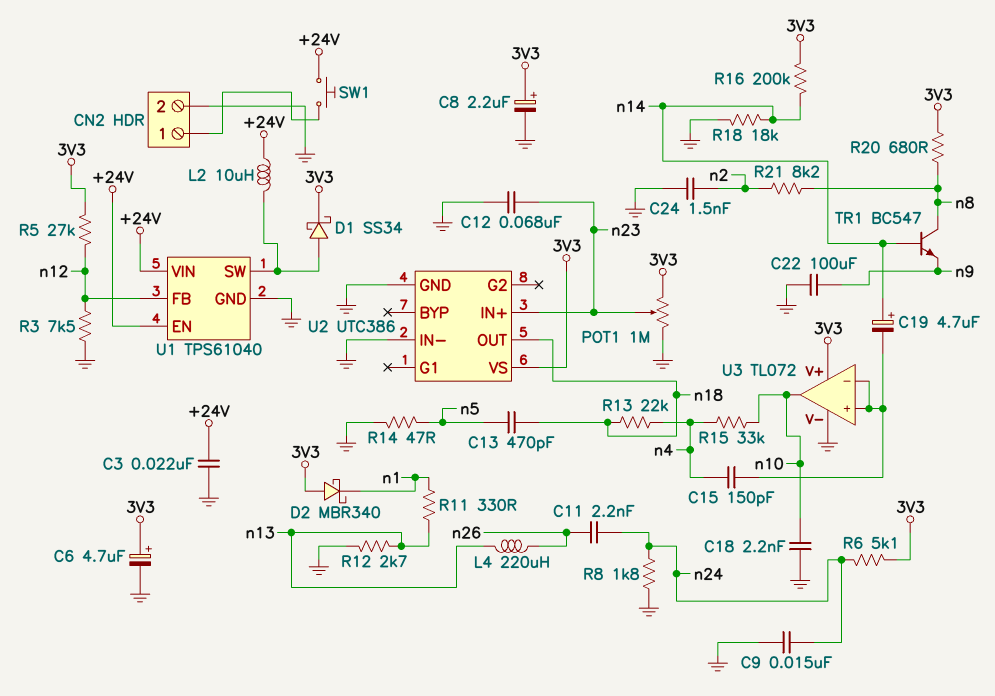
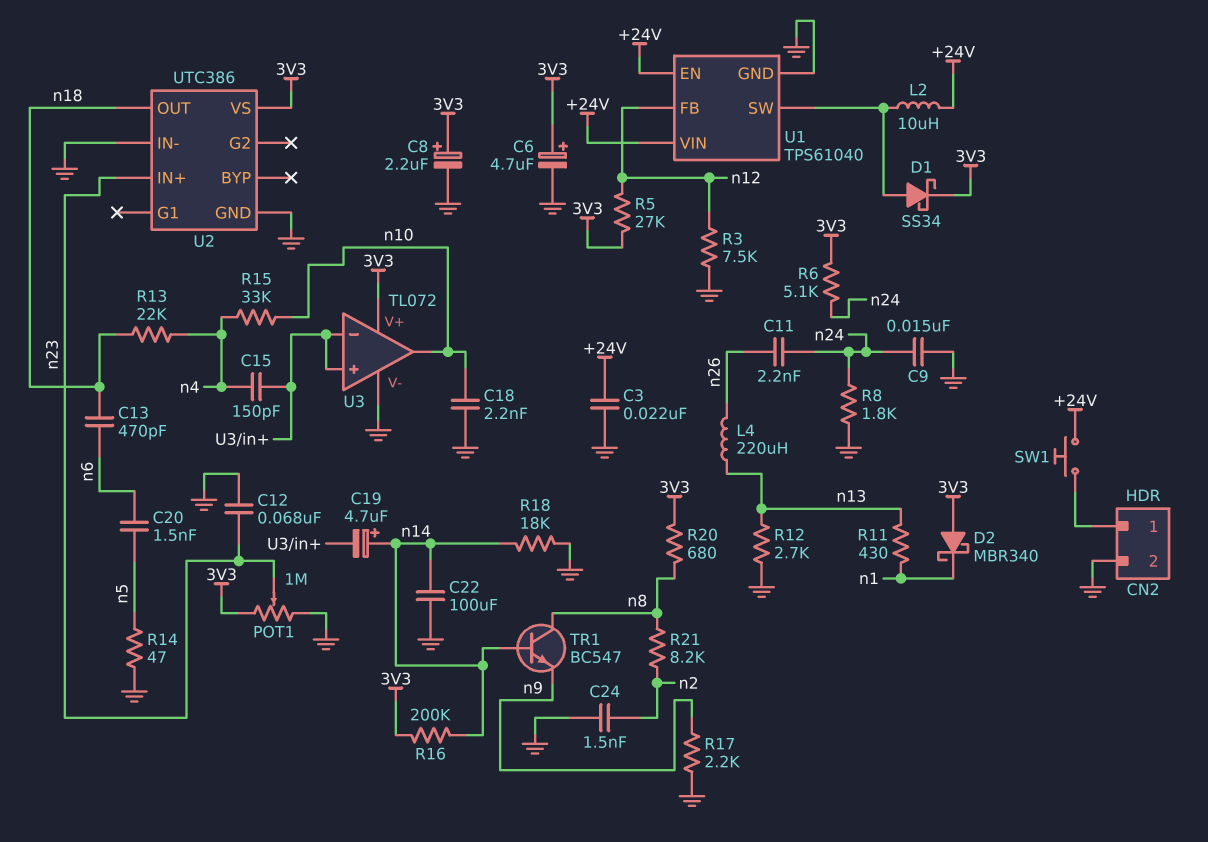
C13: 470pF (n5, n18) -> 470pF (n6, n18)
C20: none -> 1.5nF (n5, n6)
C22: 100uF (GND, n9) -> 100uF (GND, n14)
R11: 330 (n1, n13) -> 430 (n1, n13)
R17: none -> 2.2k (GND, n9)

